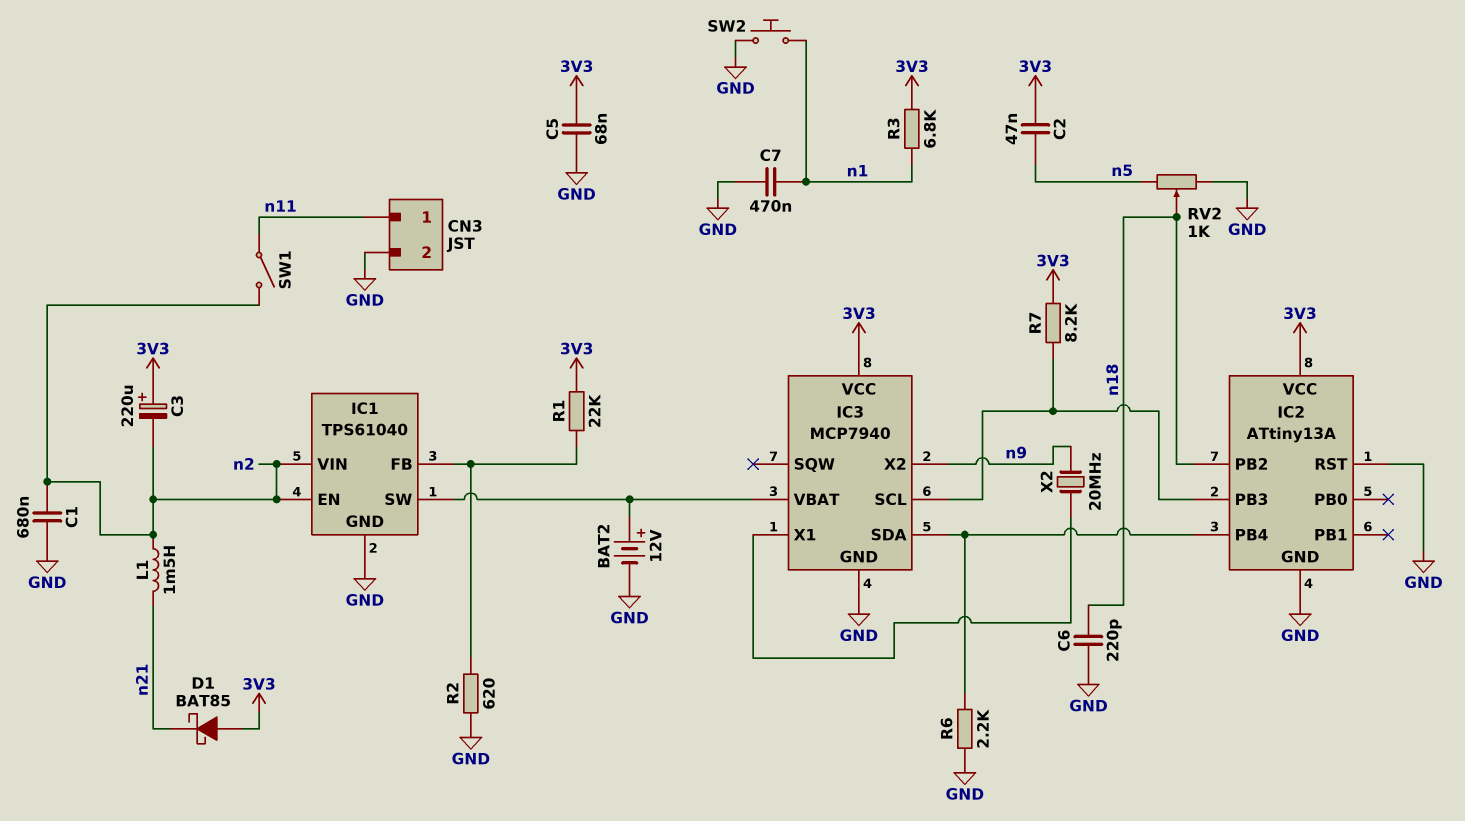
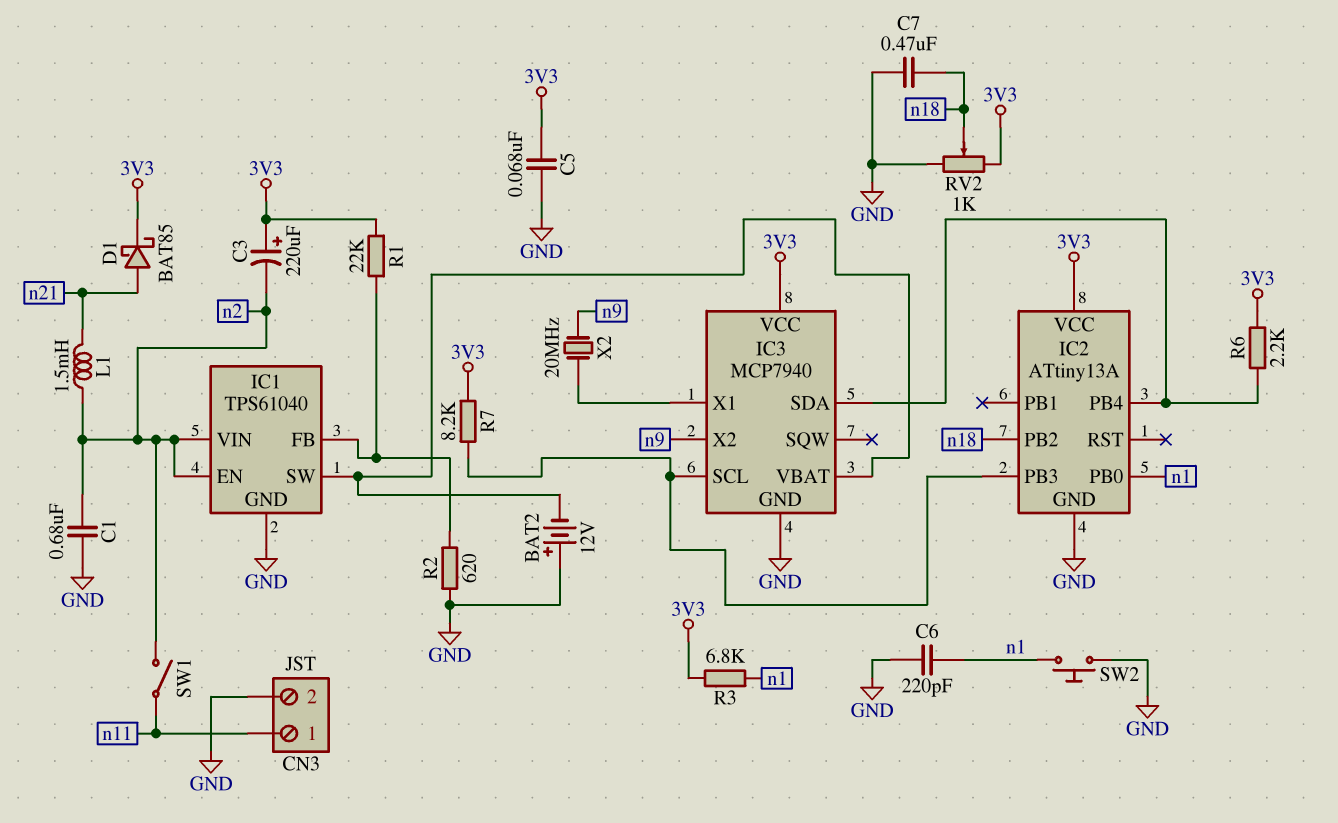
BAT2: 12V (plus IC1/SW, minus GND) -> 12V (plus GND, minus IC1/SW)
C2: 47nF (3V3, n5) -> none
C6: 220pF (GND, n18) -> 220pF (GND, n1)
C7: 470nF (GND, n1) -> 470nF (GND, n18)
D1: schottky BAT85 (A 3V3, K n21) -> schottky BAT85 (A n21, K 3V3)
IC2 pin PB0: none -> n1
IC2 pin RST: GND -> none
R6: 2.2k (GND, IC2/PB4) -> 2.2k (3V3, IC2/PB4)
RV2: 1k (GND, n5, wiper n18) -> 1k (3V3, GND, wiper n18)

